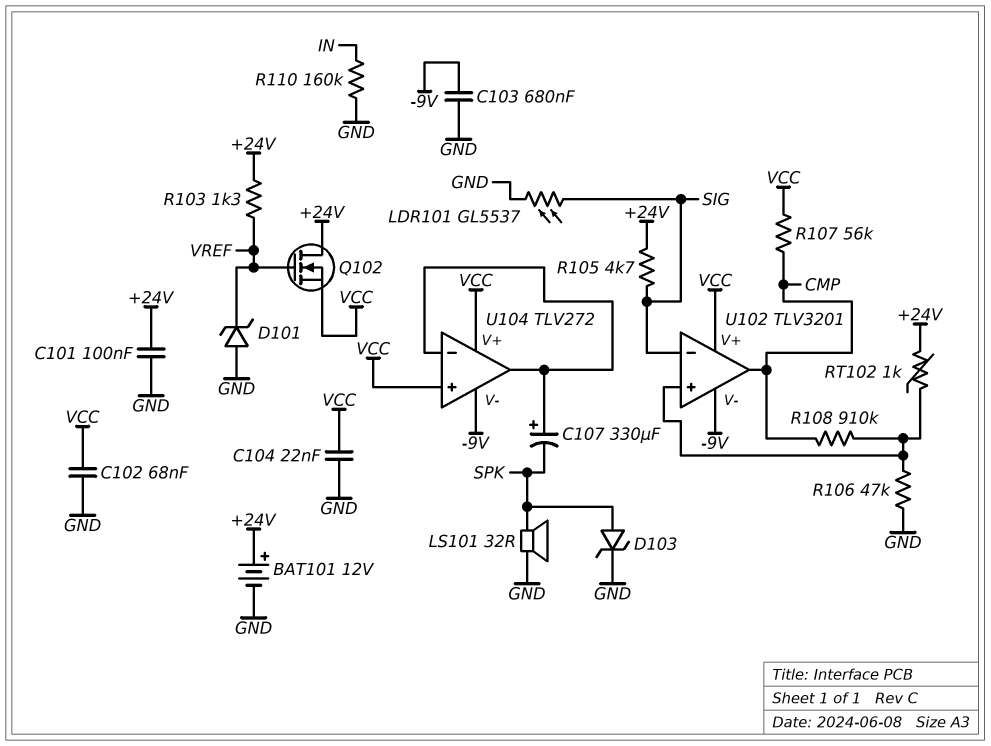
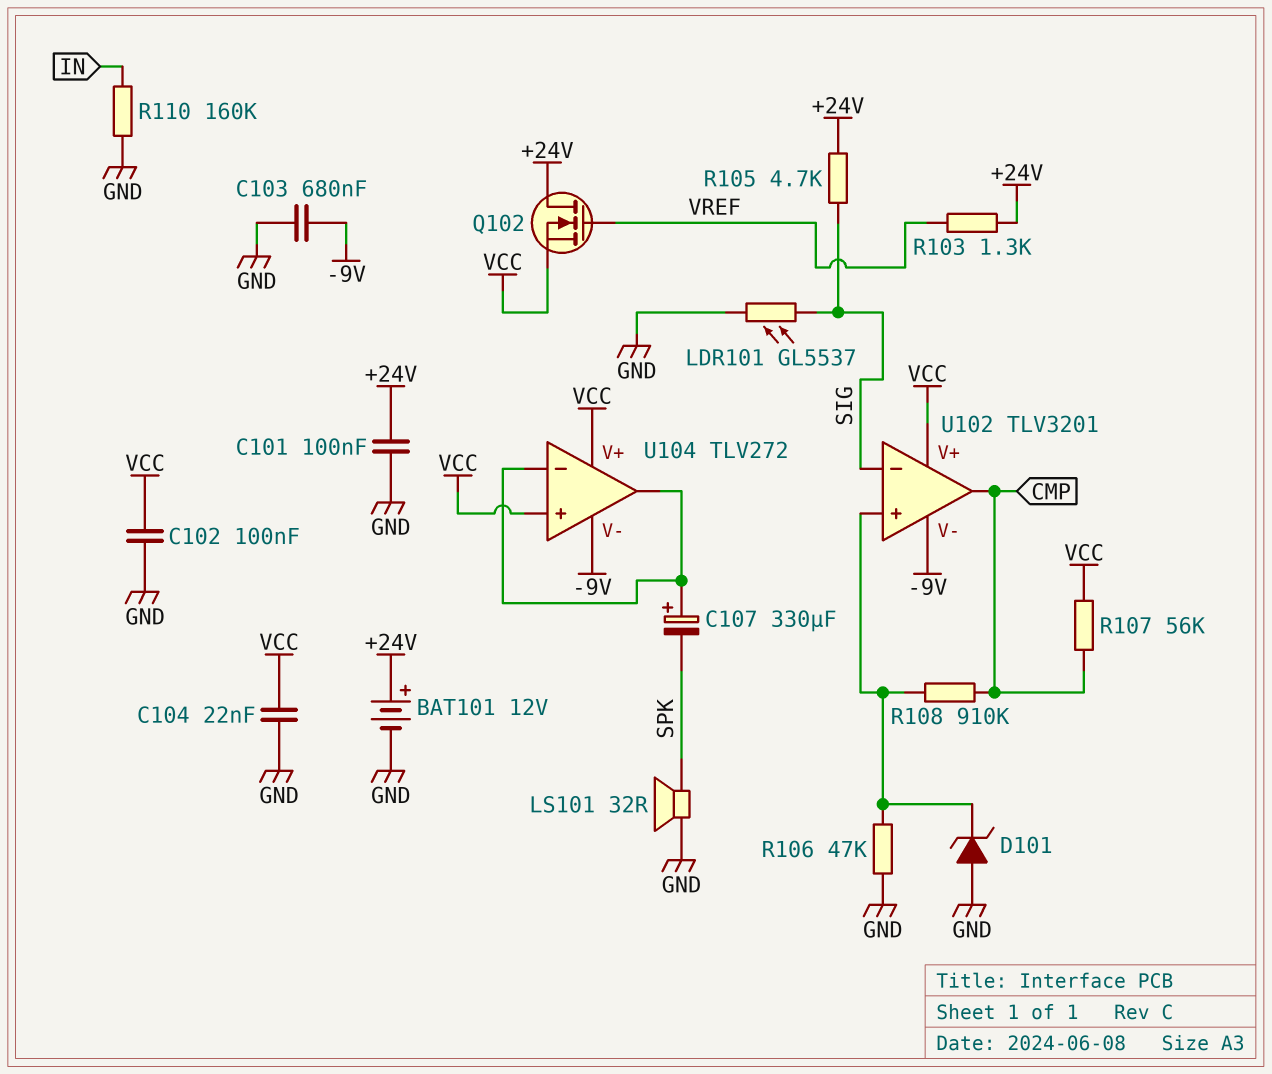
C102: 68nF (GND, VCC) -> 100nF (GND, VCC)
D101: zener (A GND, K VREF) -> zener (A GND, K U102/in+)
D103: zener (A SPK, K GND) -> none
RT102: 1k (+24V, U102/in+) -> none

